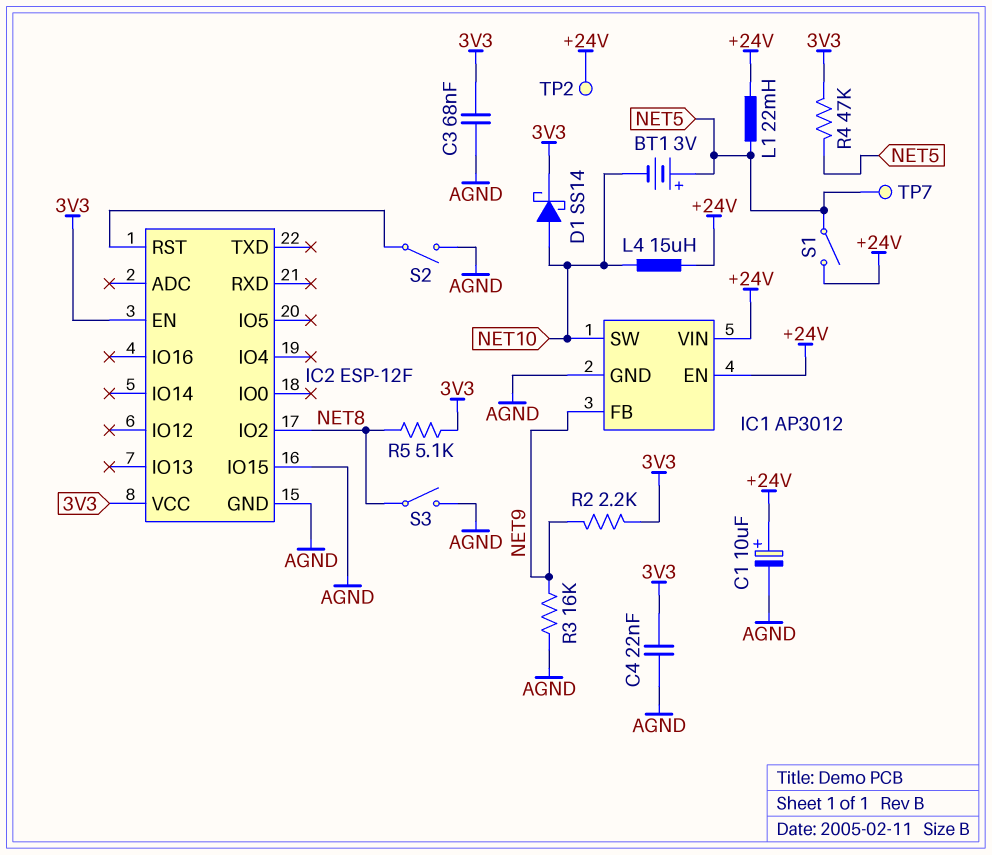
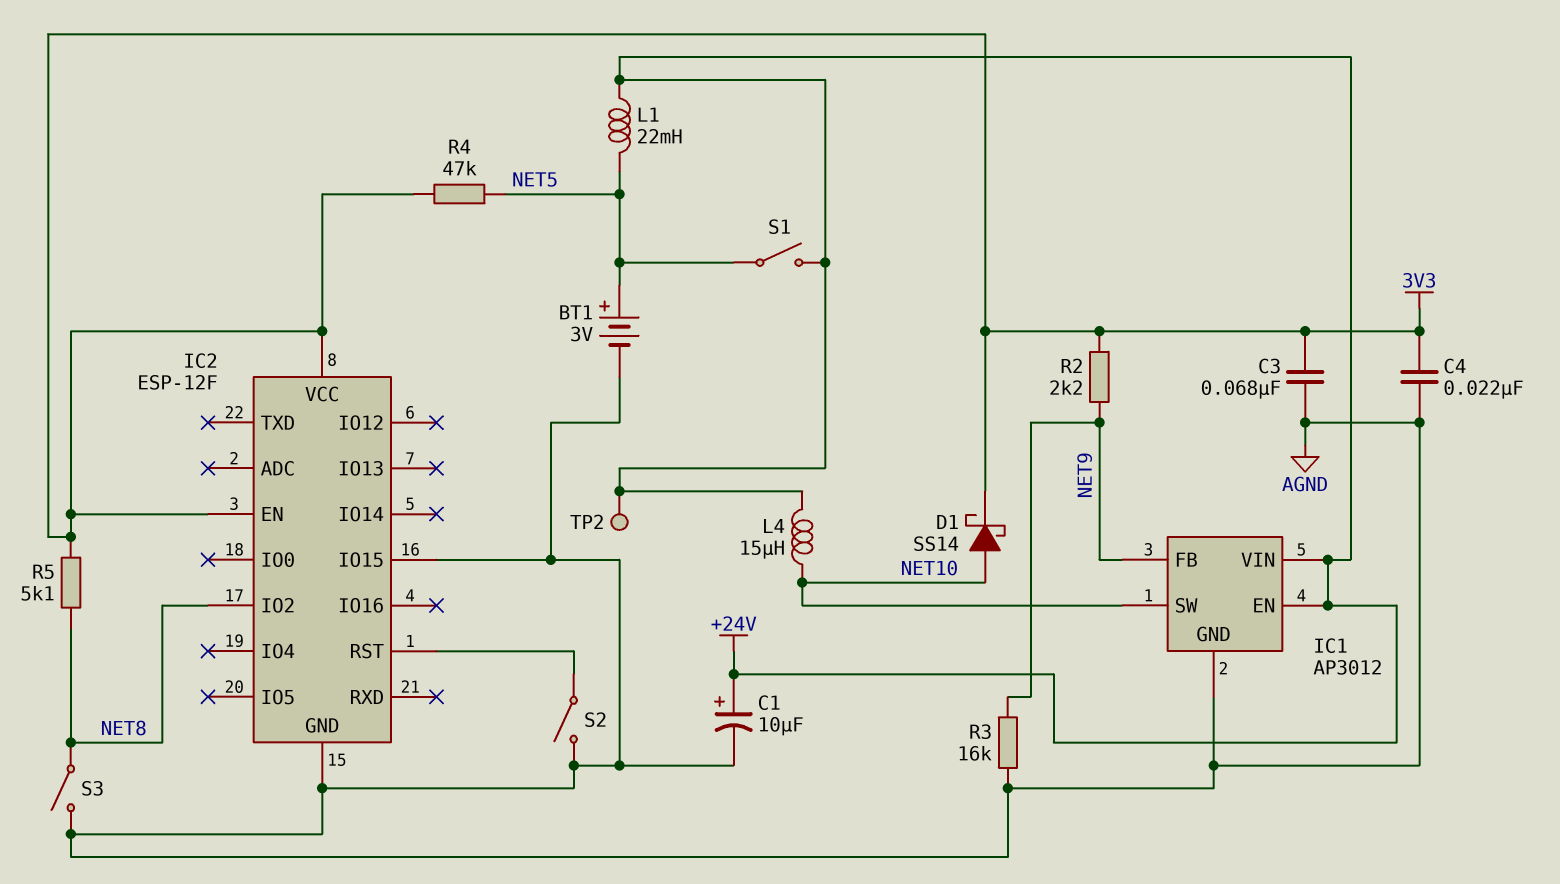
BT1: 3V (plus NET5, minus NET10) -> 3V (plus NET5, minus AGND)
TP7: test point (NET5) -> none

